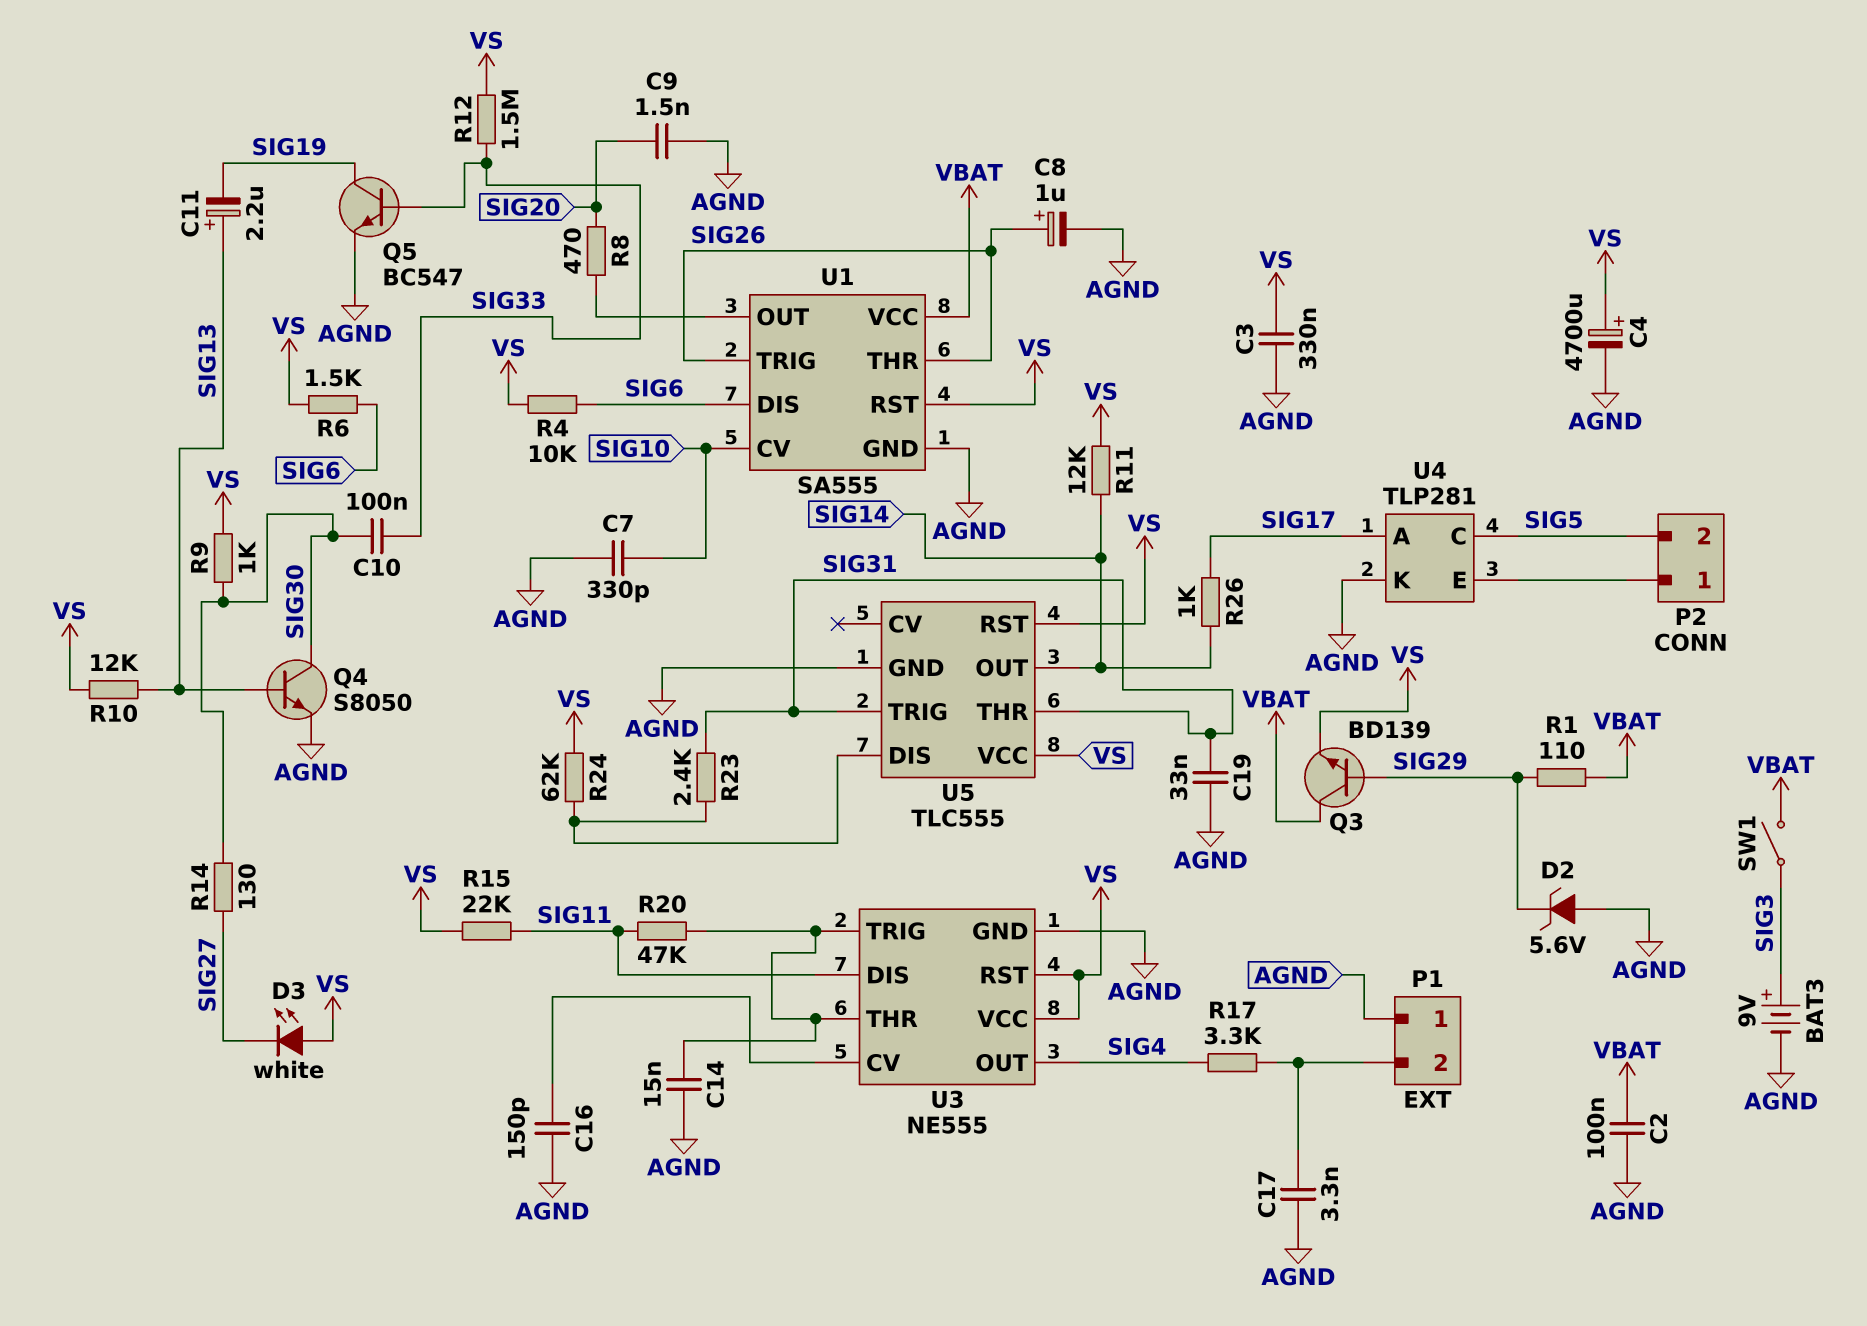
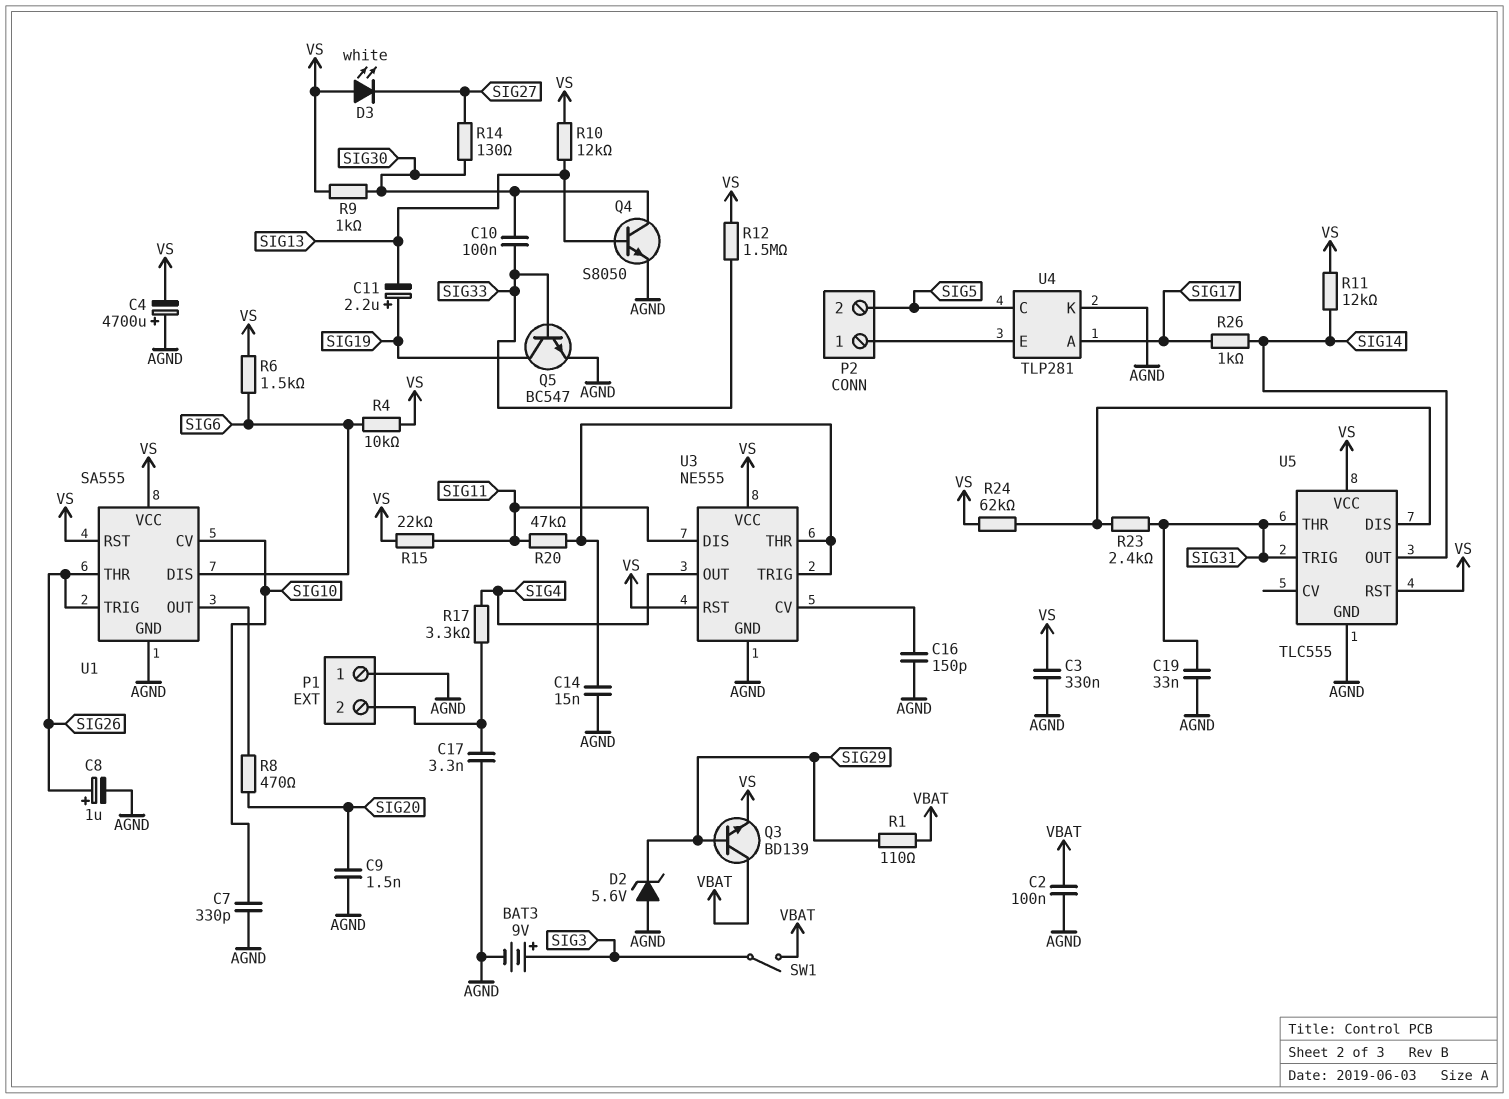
C4: 4700uF (plus VS, minus AGND) -> 4700uF (plus AGND, minus VS)
C11: 2.2uF (plus SIG13, minus SIG19) -> 2.2uF (plus SIG19, minus SIG13)
U1 pin VCC: VBAT -> VS

